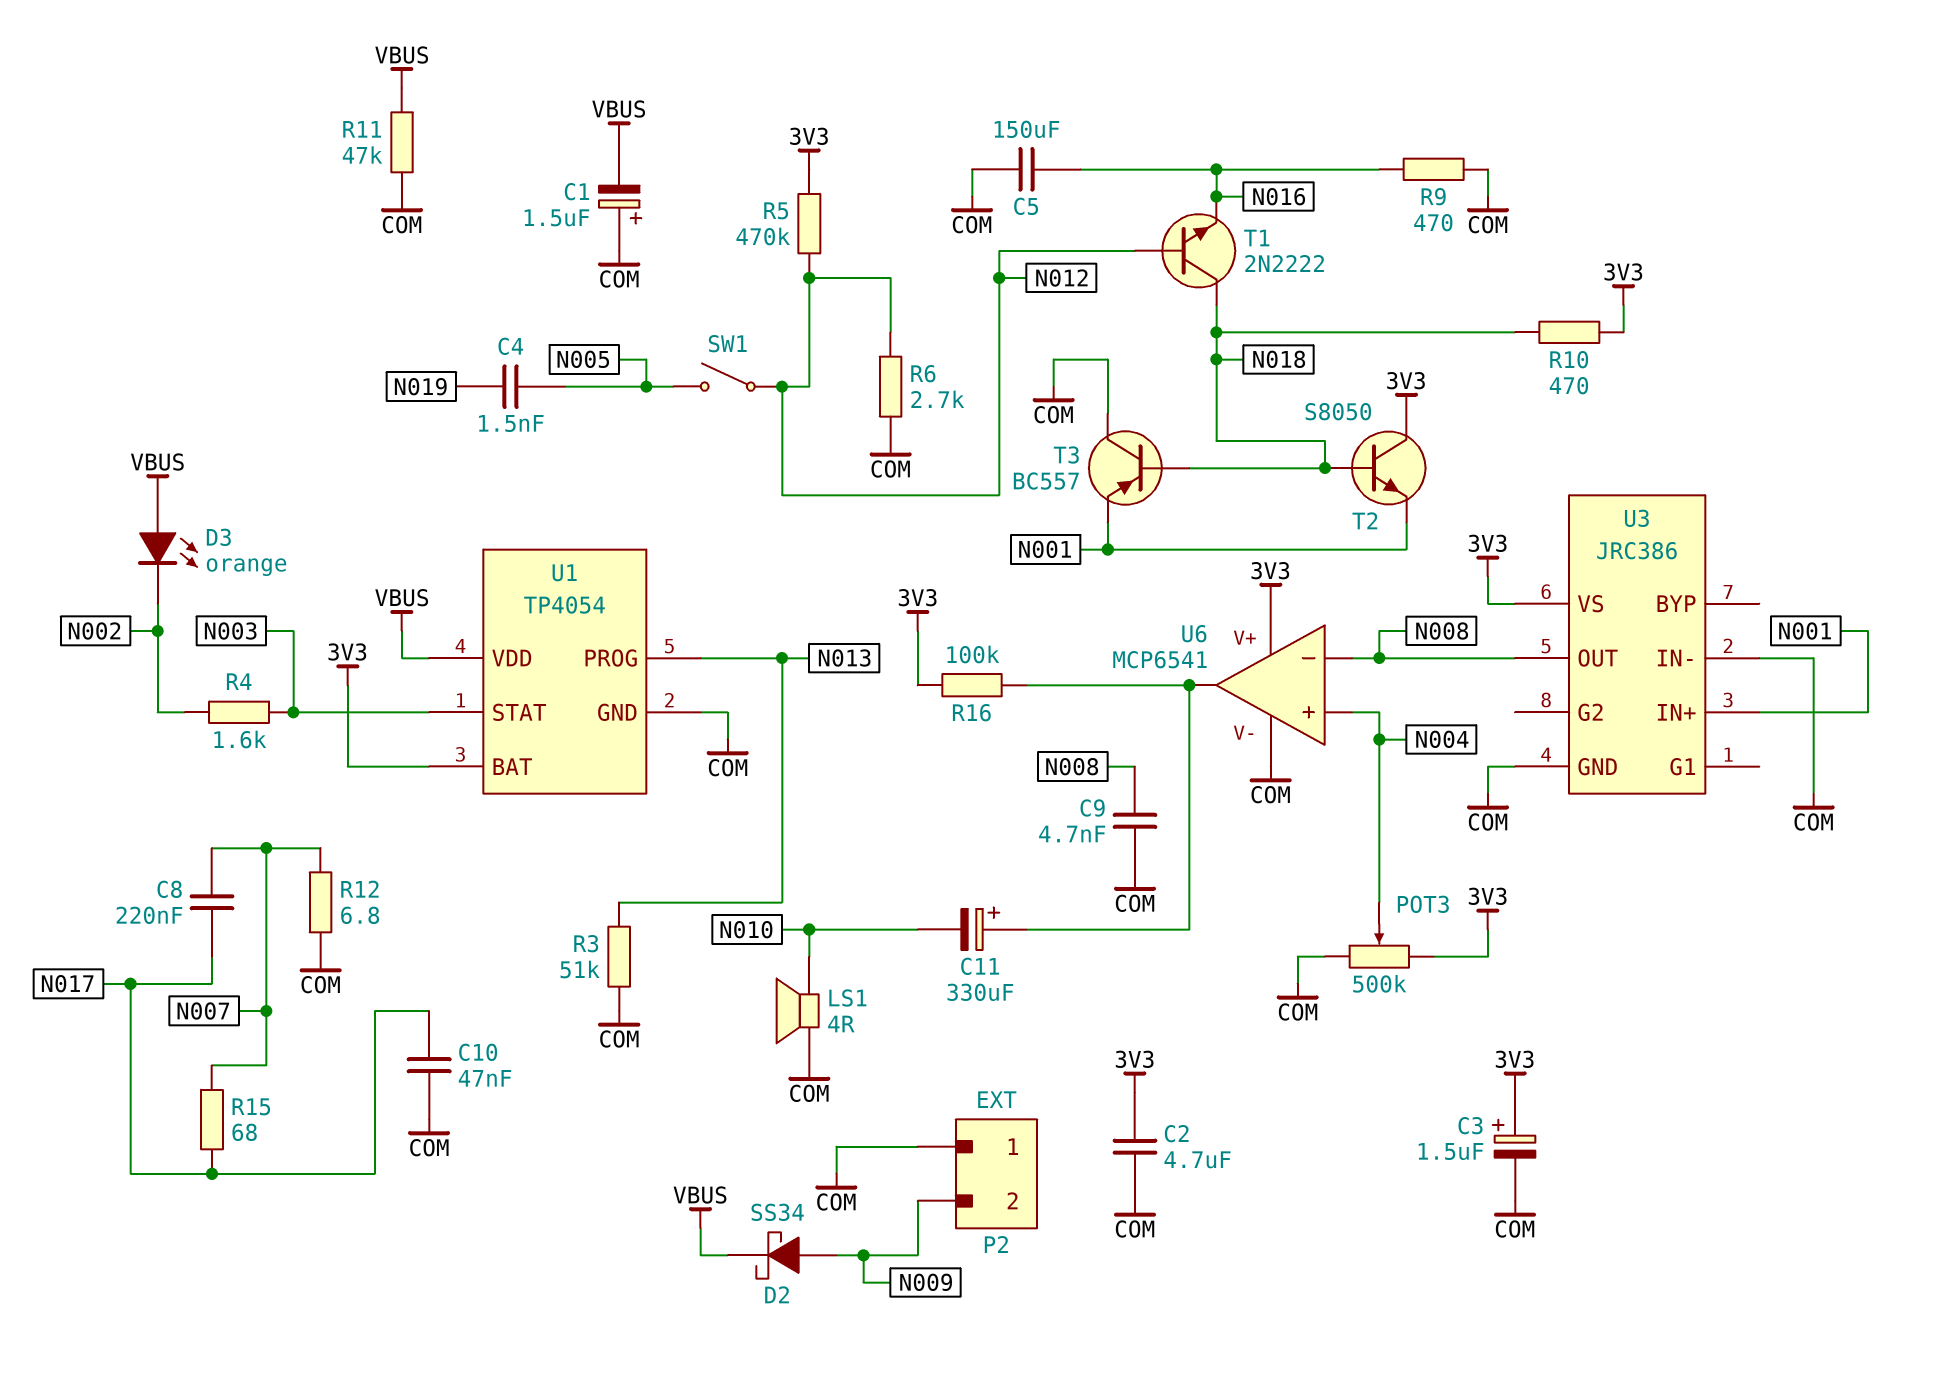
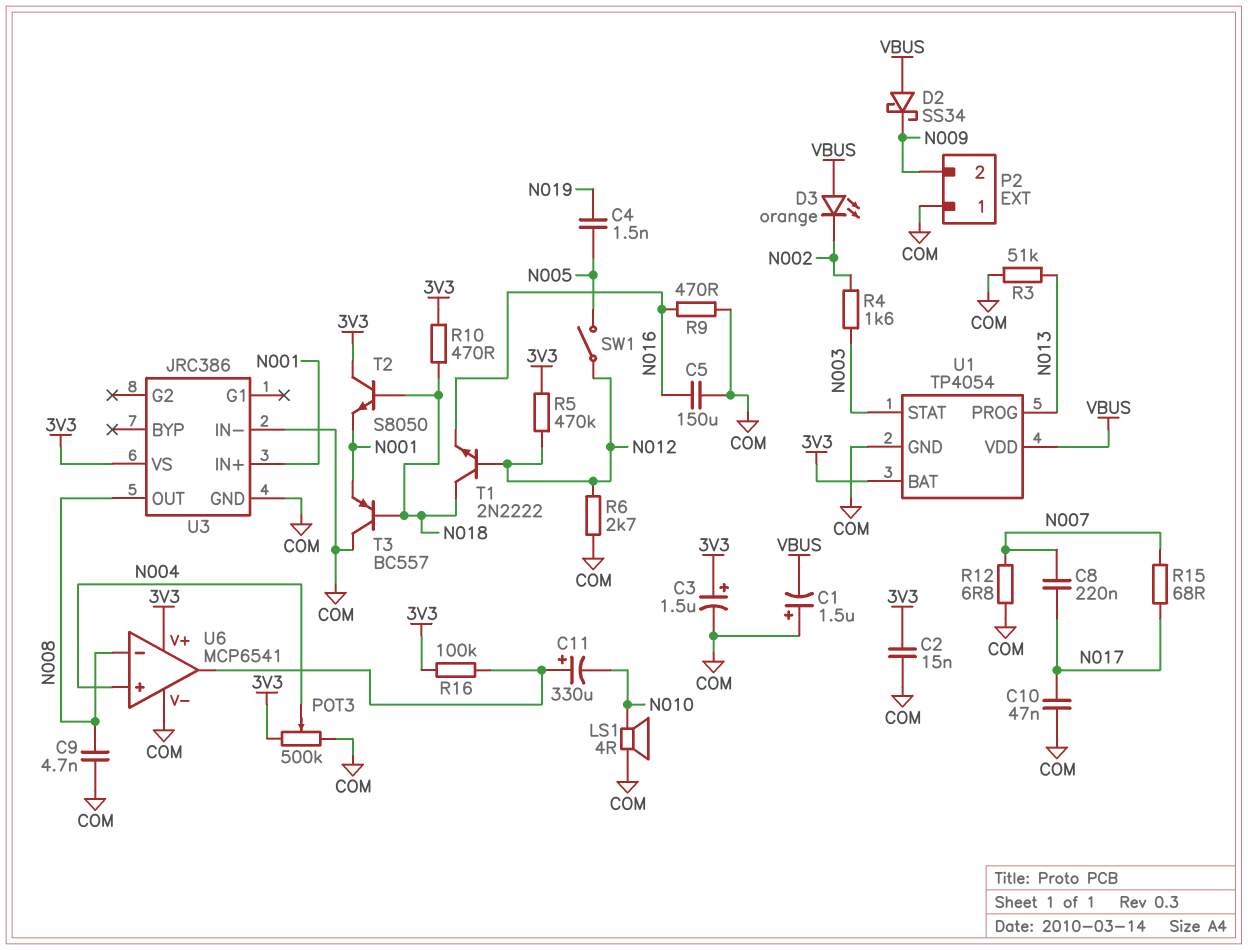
C2: 4.7uF (3V3, COM) -> 15nF (3V3, COM)
D2: schottky SS34 (A N009, K VBUS) -> schottky SS34 (A VBUS, K N009)
R11: 47k (COM, VBUS) -> none

